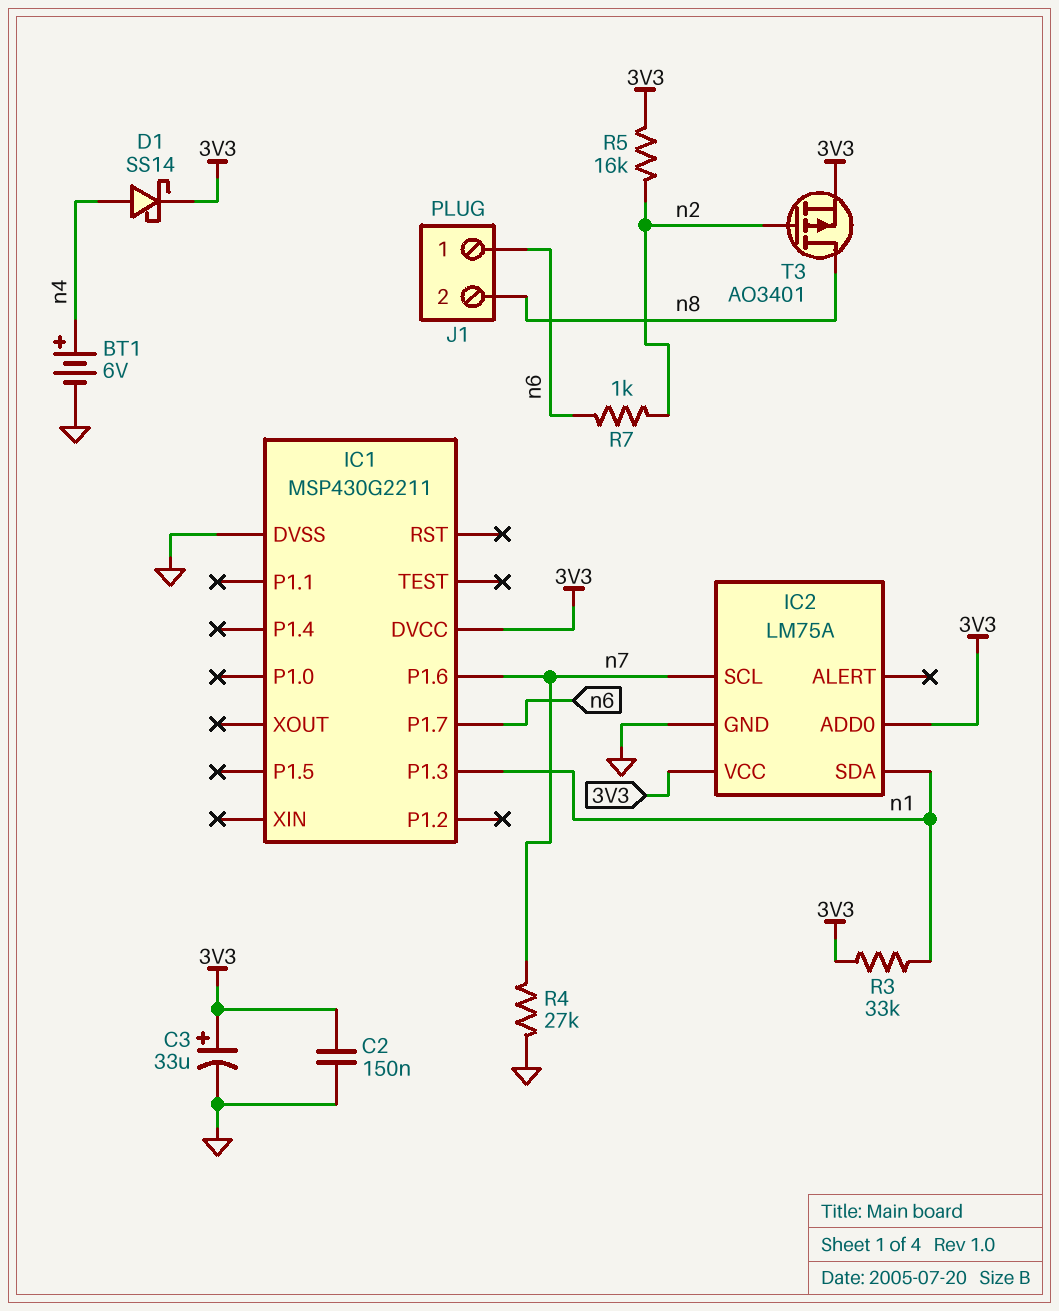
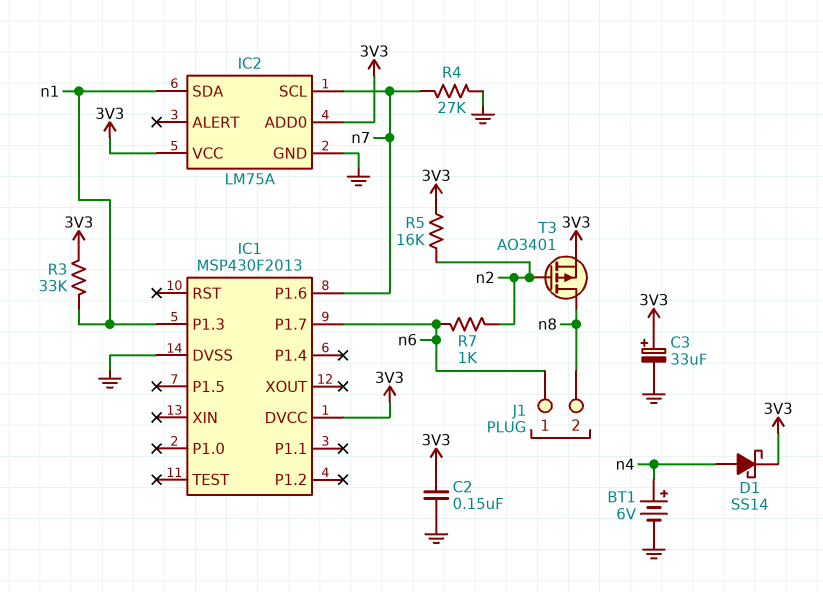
IC1: MSP430G2211 -> MSP430F2013

